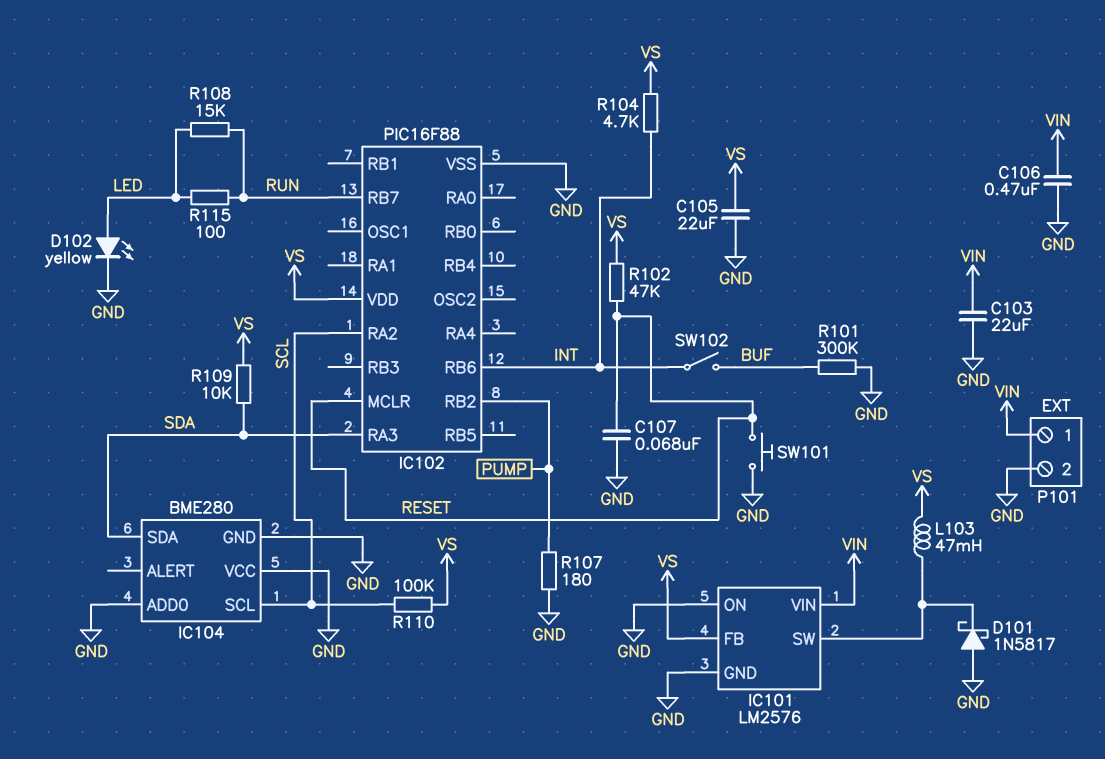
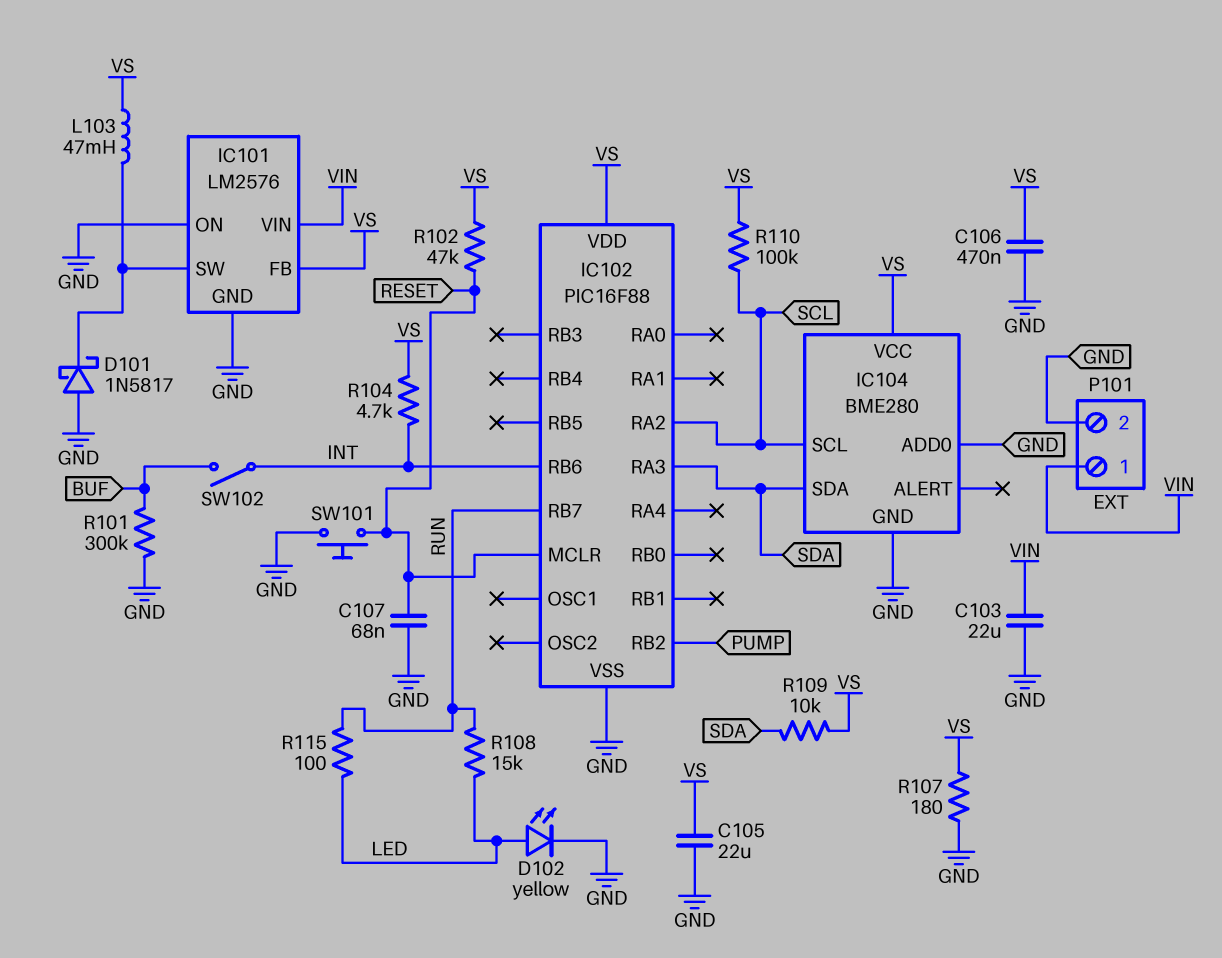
C106: 470nF (GND, VIN) -> 470nF (GND, VS)
IC104 pin VCC: GND -> VS
R107: 180 (GND, PUMP) -> 180 (GND, VS)

